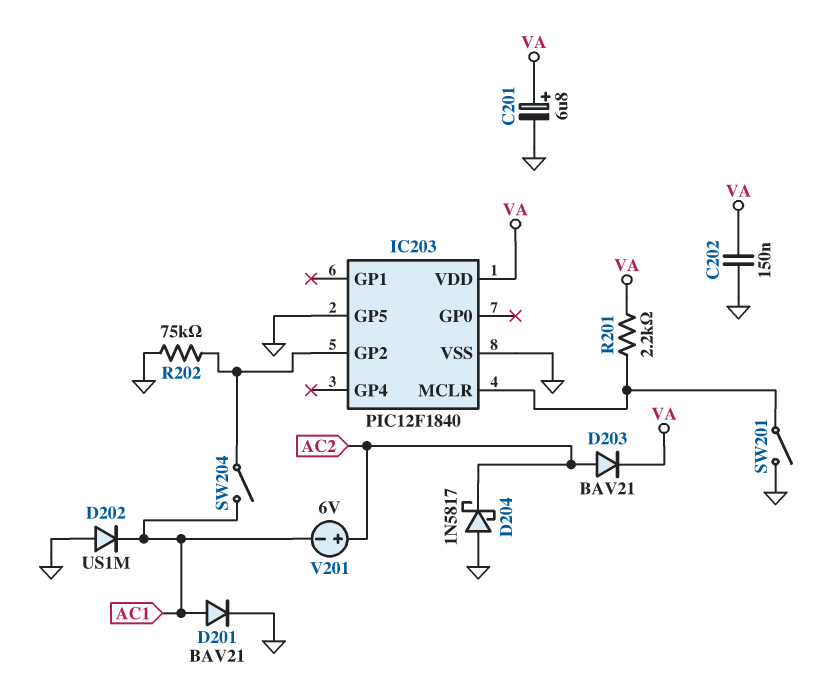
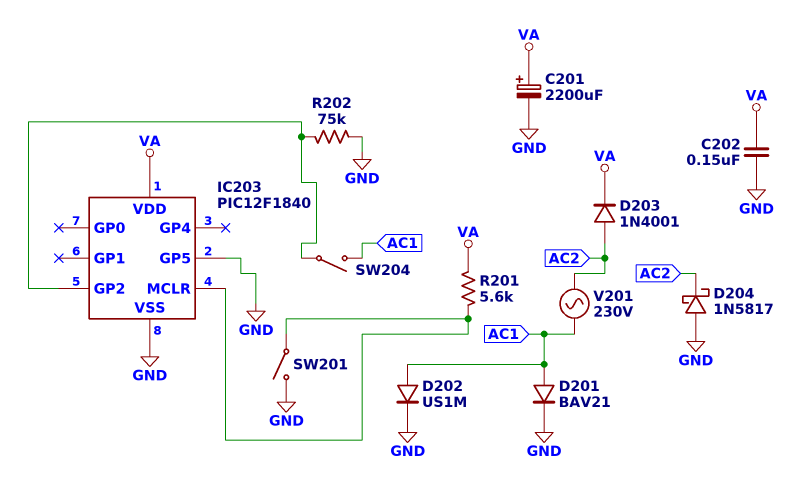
C201: 6.8uF (plus VA, minus GND) -> 2200uF (plus VA, minus GND)
D202: diode US1M (A GND, K AC1) -> diode US1M (A AC1, K GND)
D203: diode BAV21 (A AC2, K VA) -> diode 1N4001 (A AC2, K VA)
R201: 2.2k (IC203/MCLR, VA) -> 5.6k (IC203/MCLR, VA)
V201: 6V (plus AC2, minus AC1) -> AC 230V (AC1, AC2)

